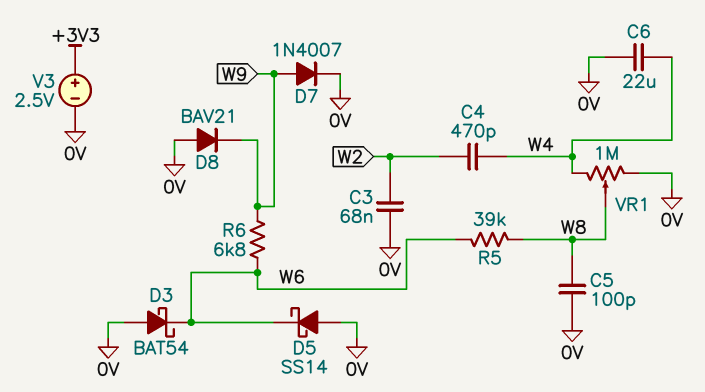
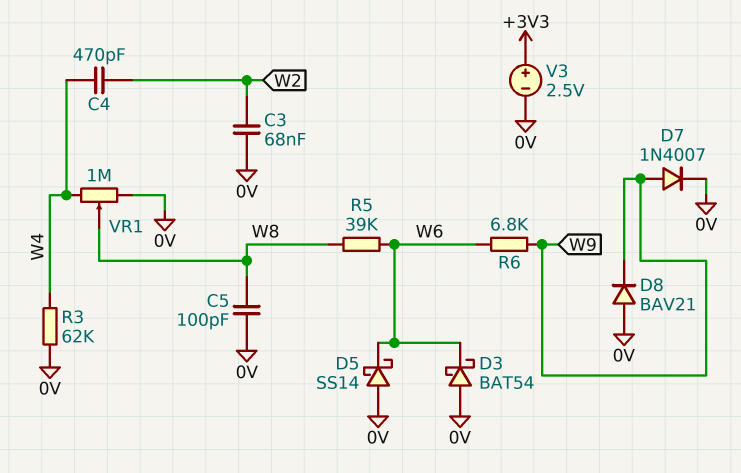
C6: 22uF (0V, W4) -> none
R3: none -> 62k (0V, W4)

